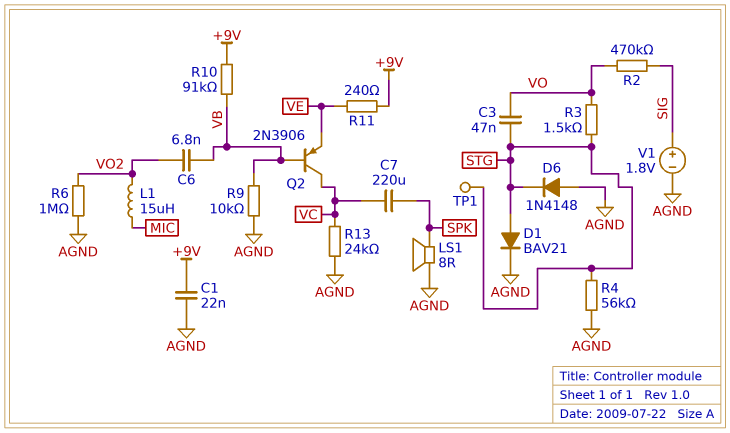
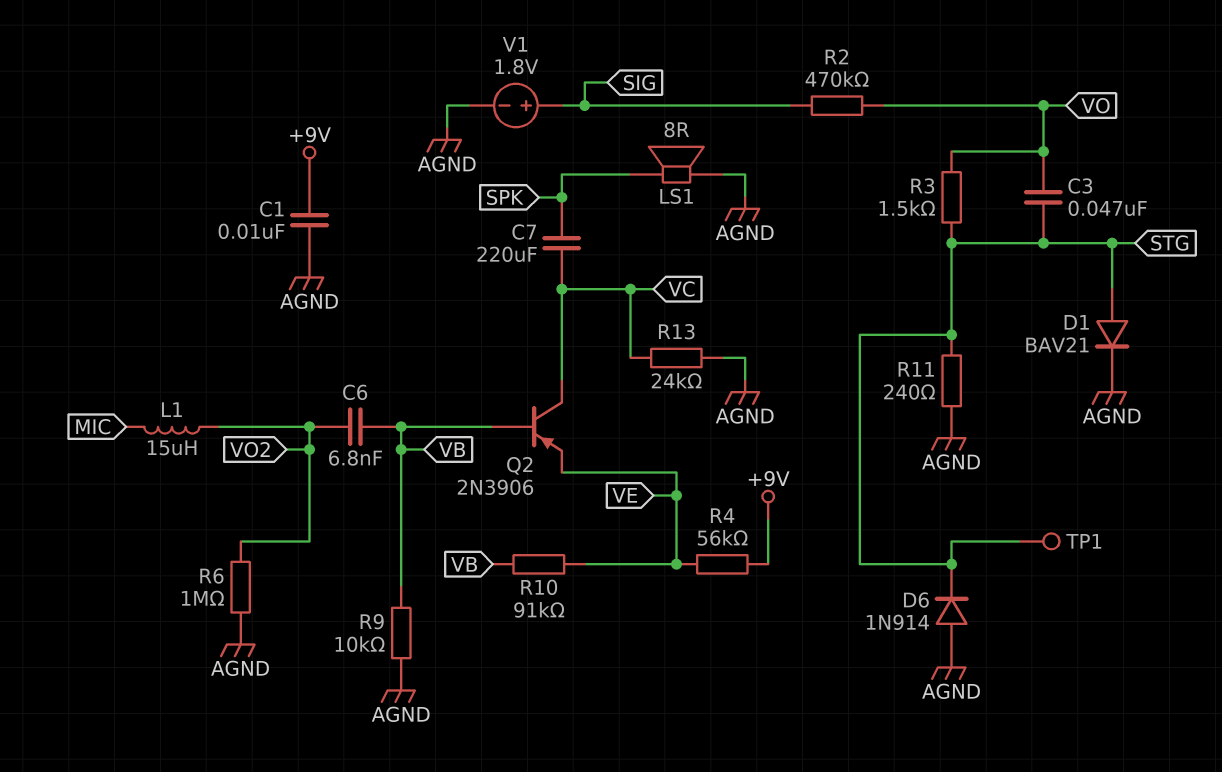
C1: 22nF (+9V, AGND) -> 10nF (+9V, AGND)
D6: diode 1N4148 (A AGND, K STG) -> diode 1N914 (A AGND, K STG)
R4: 56k (AGND, STG) -> 56k (+9V, VE)
R10: 91k (+9V, VB) -> 91k (VB, VE)
R11: 240 (+9V, VE) -> 240 (AGND, STG)

